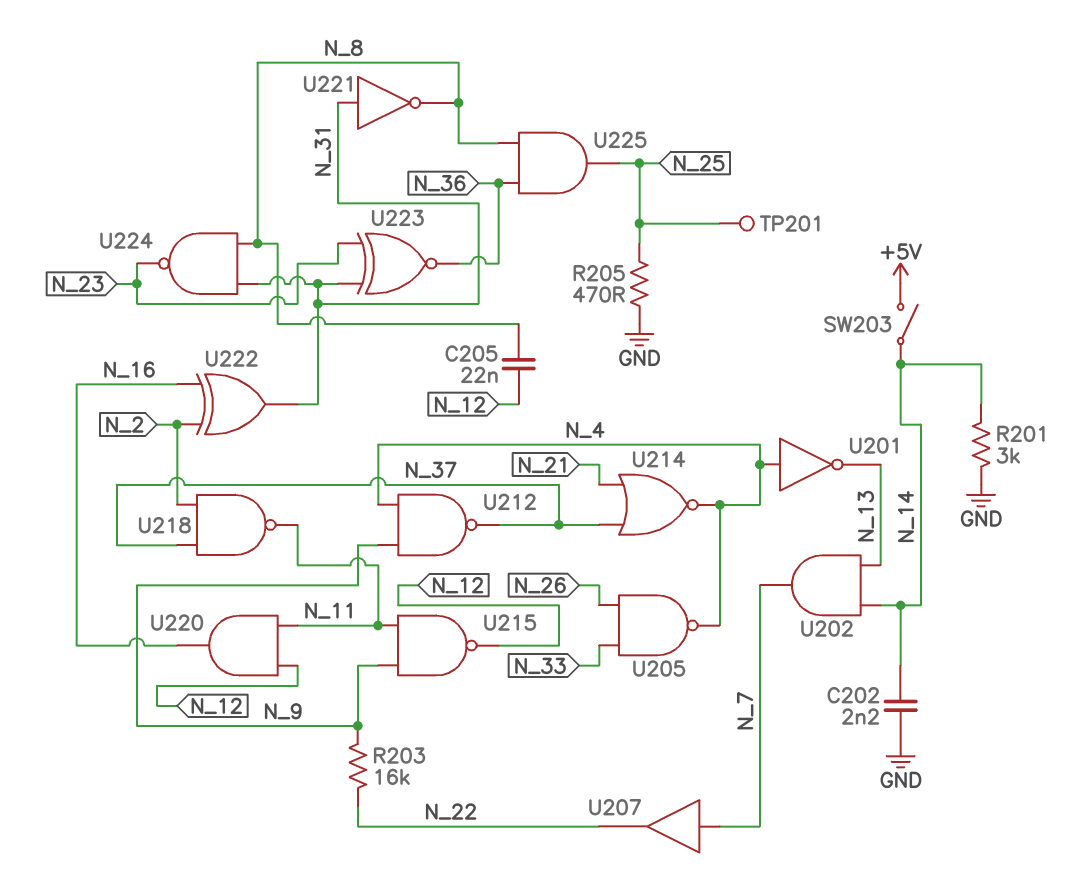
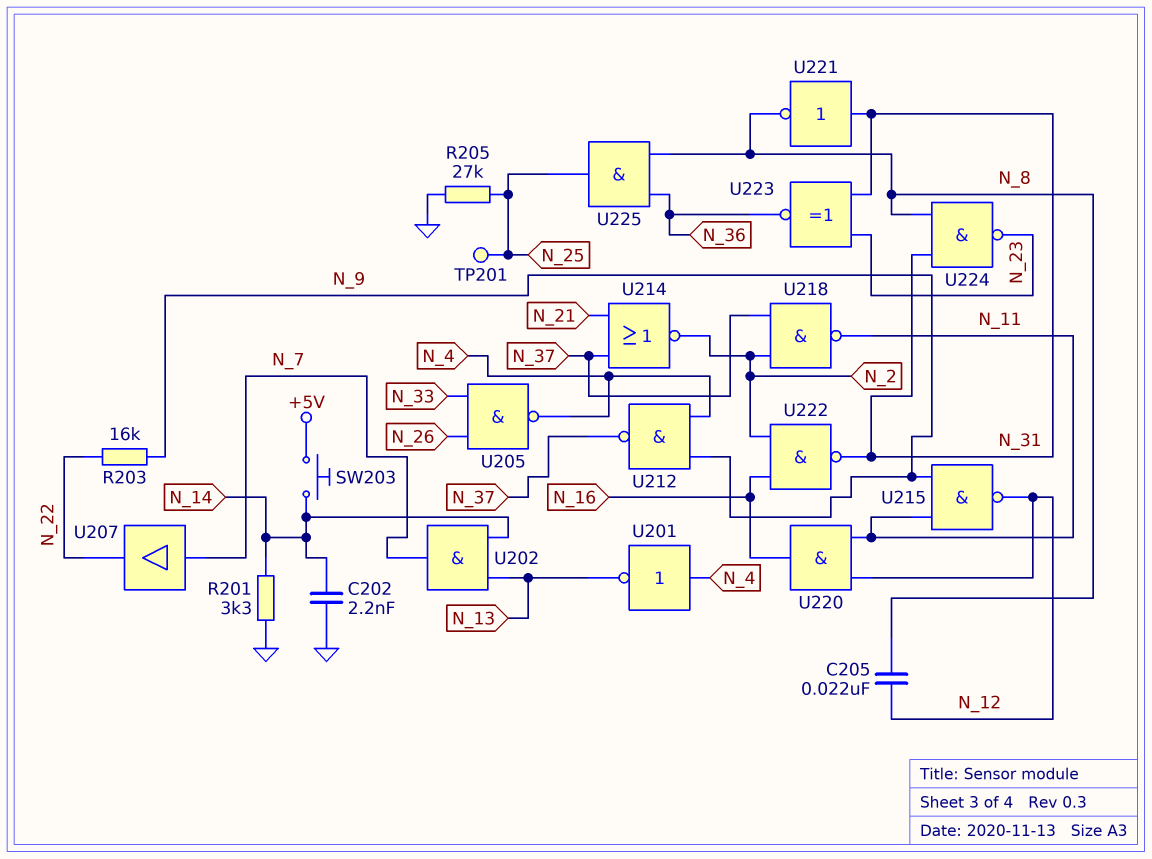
R201: 3k (GND, N_14) -> 3.3k (GND, N_14)
R205: 470 (GND, N_25) -> 27k (GND, N_25)
SW203: switch (+5V, N_14) -> button (+5V, N_14)
U214: NOR (in N_21, in N_37, out N_4) -> NOR (in N_21, in N_37, out N_2)
U222: XOR (in N_2, in N_16, out N_31) -> NAND (in N_2, in N_16, out N_31)

